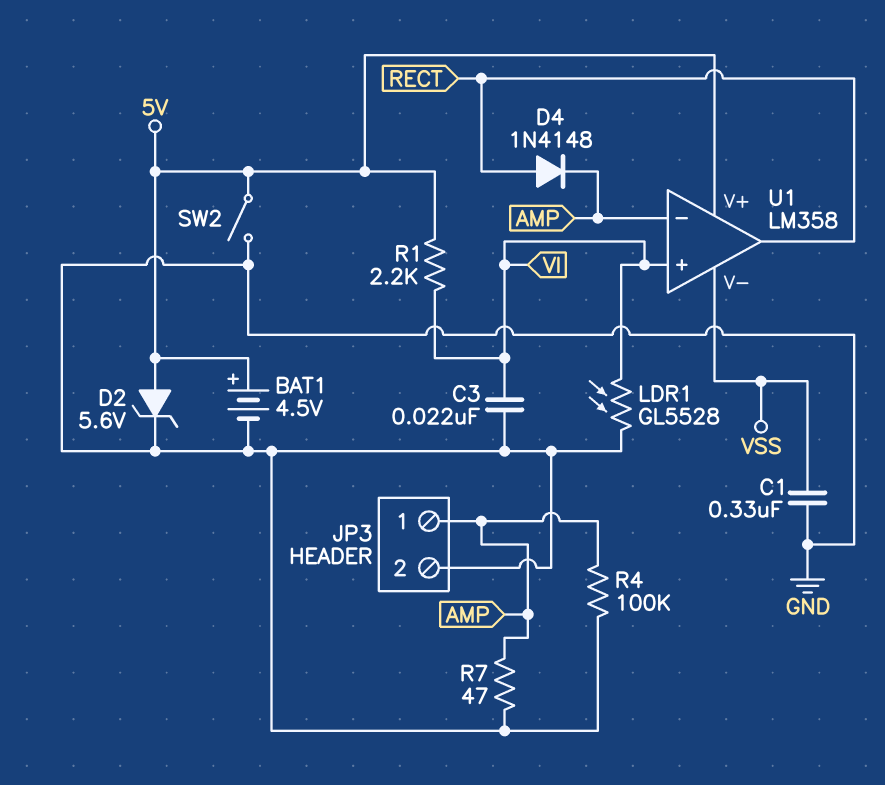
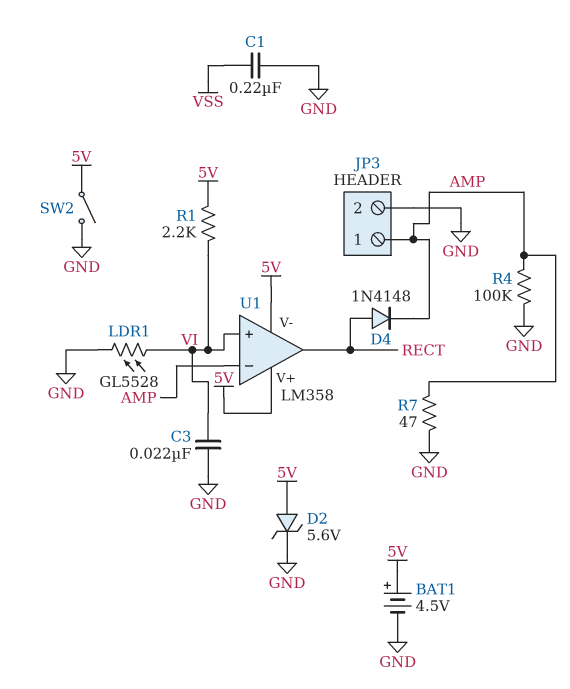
C1: 330nF (GND, VSS) -> 220nF (GND, VSS)
U1 pin V-: VSS -> 5V

